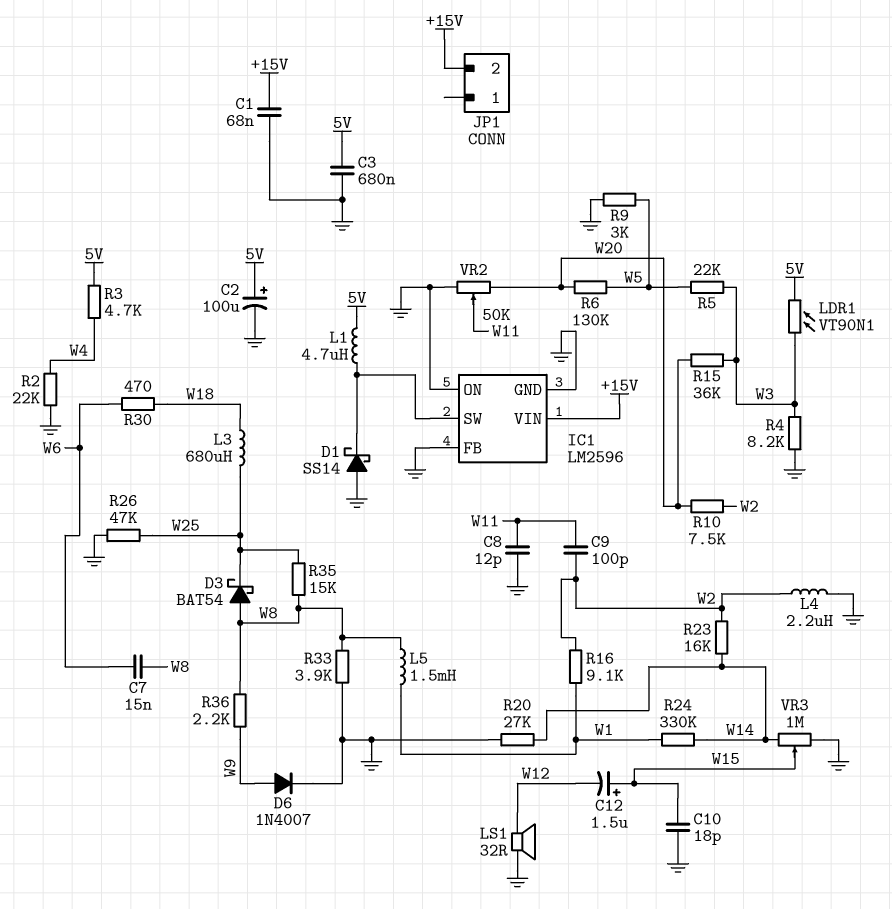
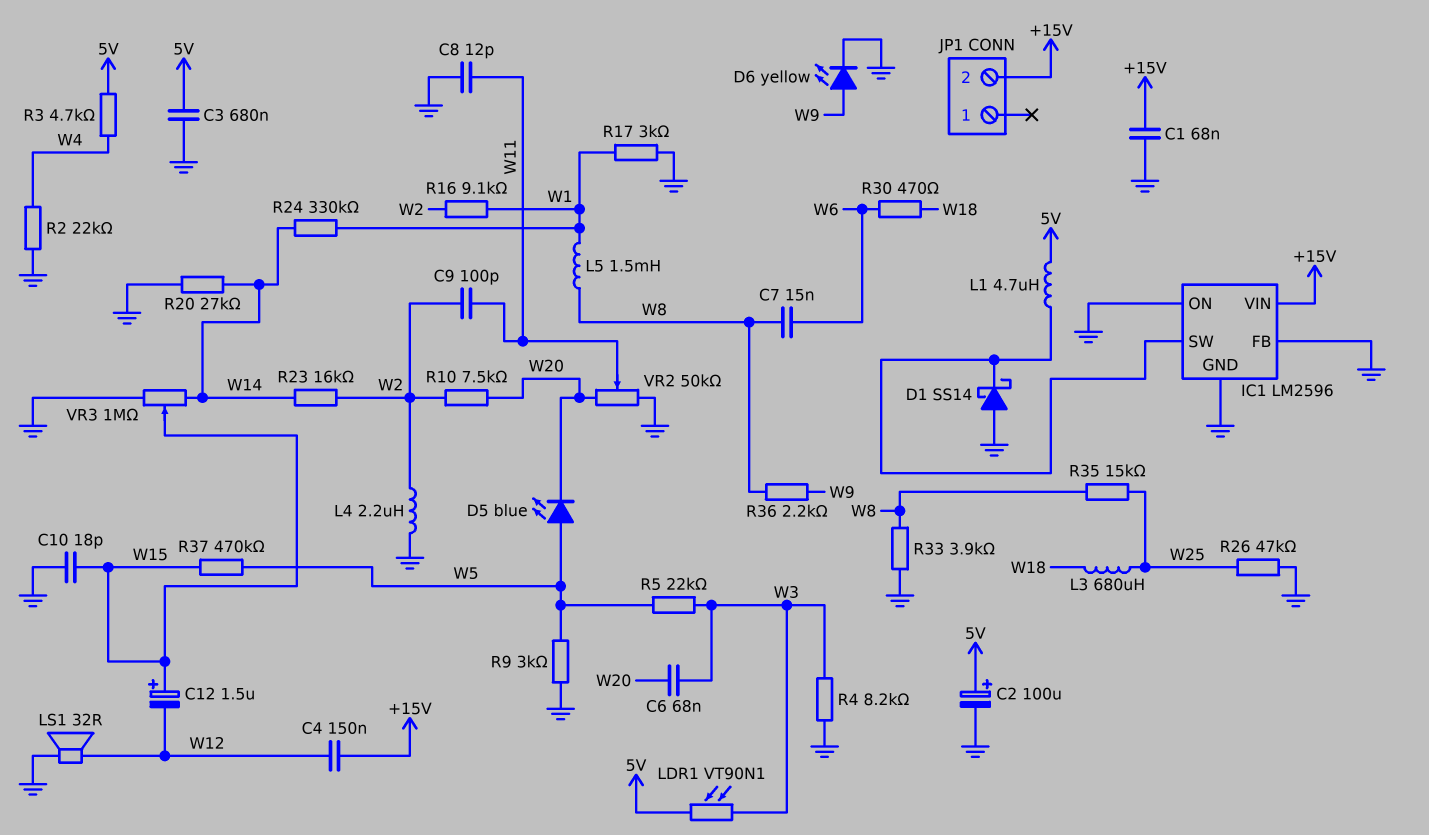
C4: none -> 150nF (+15V, W12)
C6: none -> 68nF (W3, W20)
D3: schottky BAT54 (A W8, K W25) -> none
D5: none -> LED blue (A W5, K W20)
D6: diode 1N4007 (A W9, K GND) -> LED yellow (A W9, K GND)
R6: 130k (W5, W20) -> none
R15: 36k (W3, W20) -> none
R17: none -> 3k (GND, W1)
R37: none -> 470k (W5, W15)

